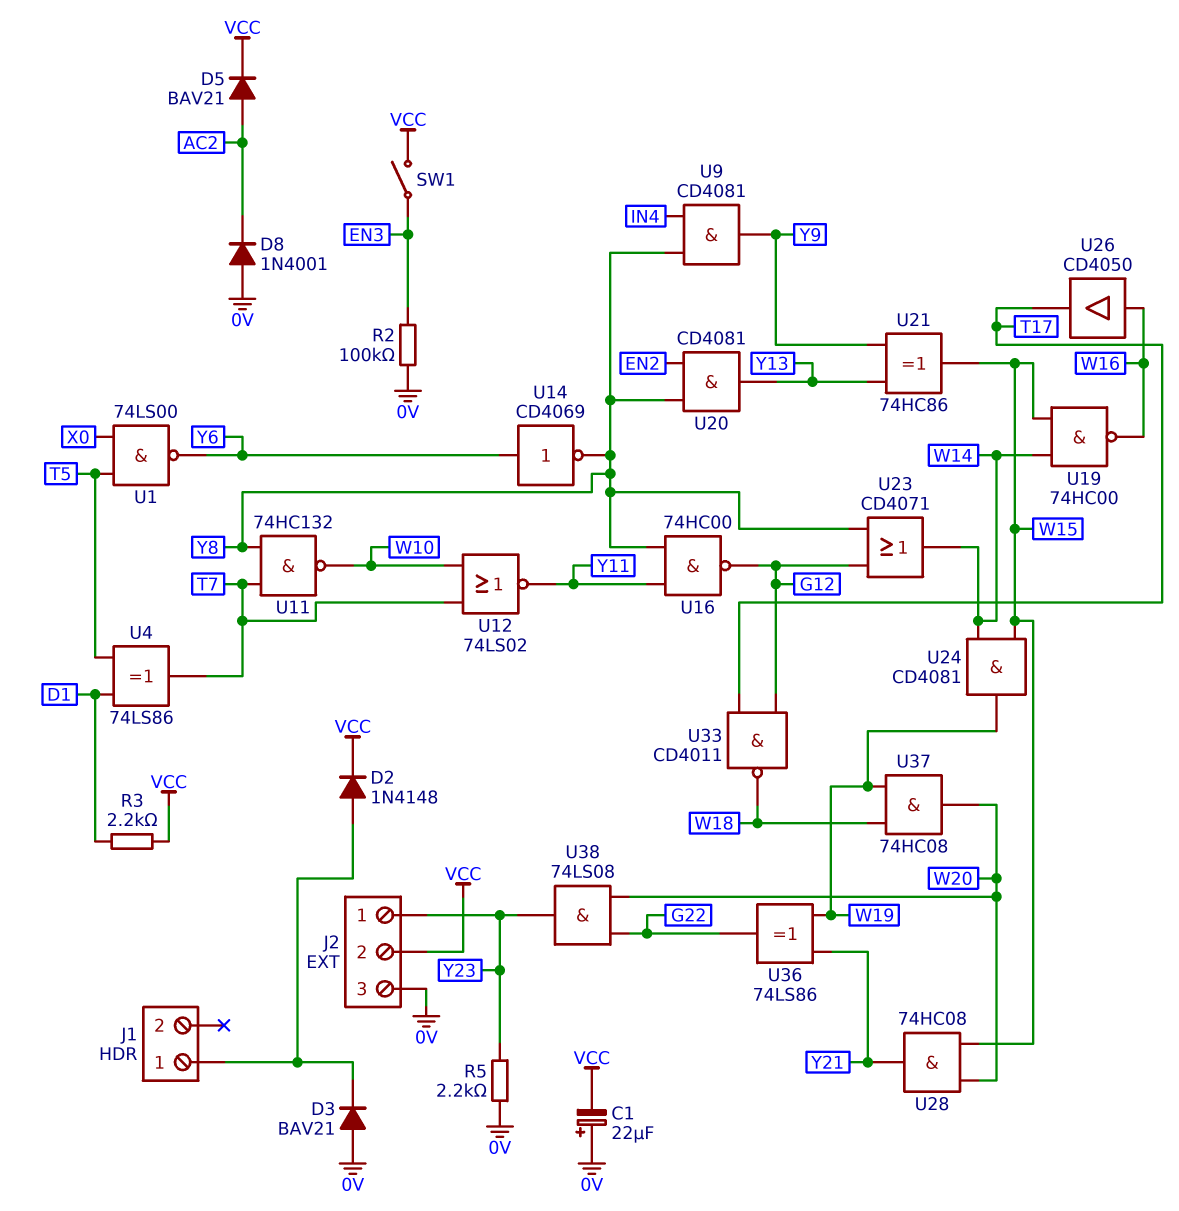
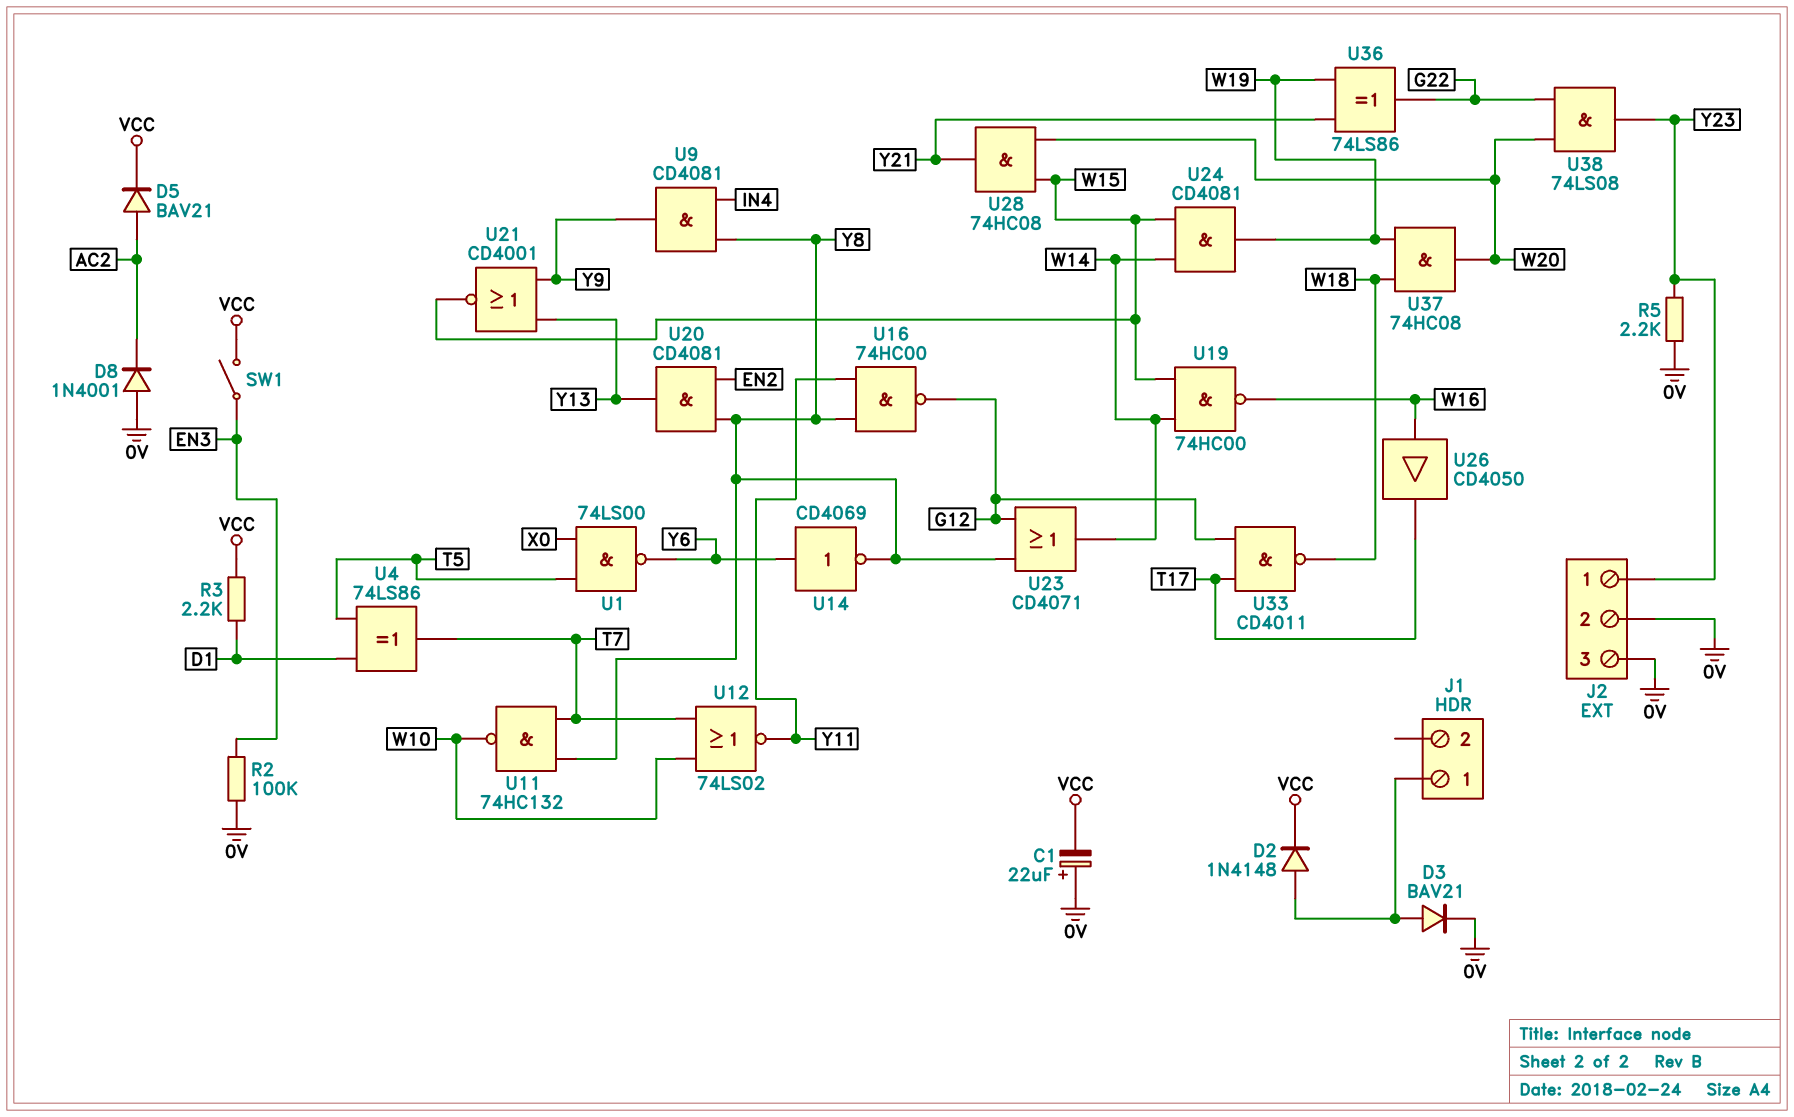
D3: diode BAV21 (A 0V, K J1/1) -> diode BAV21 (A J1/1, K 0V)
J2 pin 2: VCC -> 0V
U21: XOR 74HC86 (in Y9, in Y13, out W15) -> NOR CD4001 (in Y9, in Y13, out W15)

